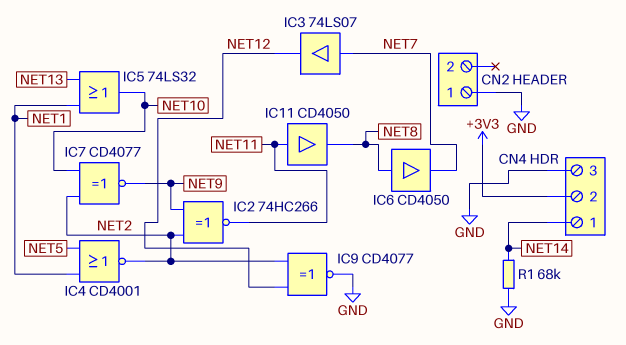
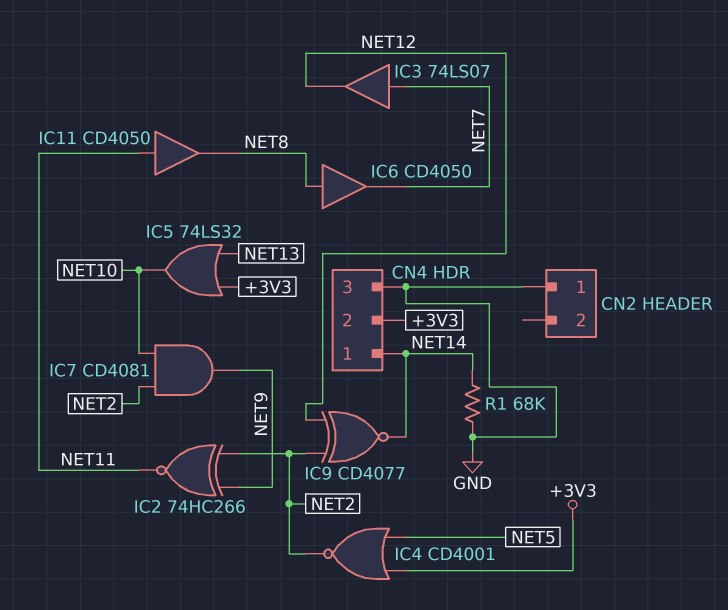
IC4: NOR CD4001 (in NET1, in NET5, out NET2) -> NOR CD4001 (in +3V3, in NET5, out NET2)
IC5: OR 74LS32 (in NET1, in NET13, out NET10) -> OR 74LS32 (in +3V3, in NET13, out NET10)
IC7: XNOR CD4077 (in NET2, in NET10, out NET9) -> AND CD4081 (in NET2, in NET10, out NET9)
IC9: XNOR CD4077 (in NET2, in NET12, out GND) -> XNOR CD4077 (in NET2, in NET12, out NET14)

